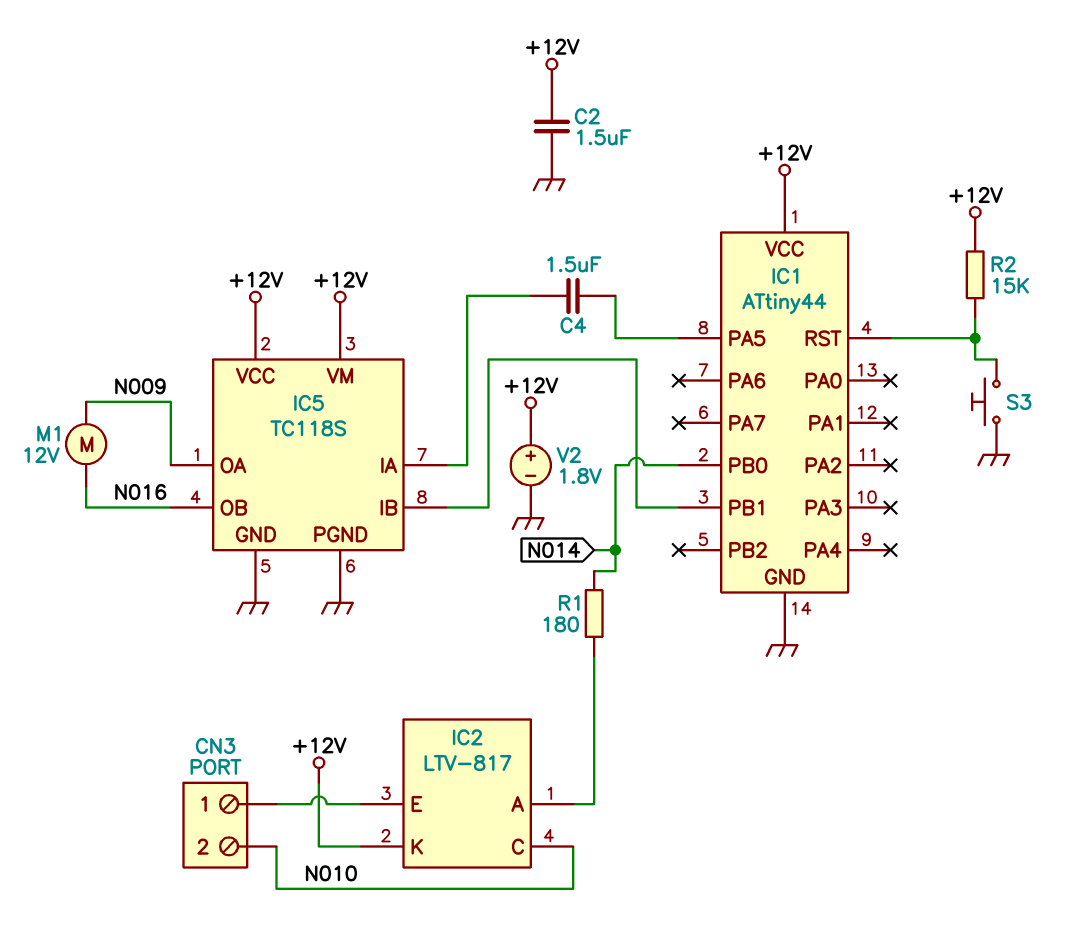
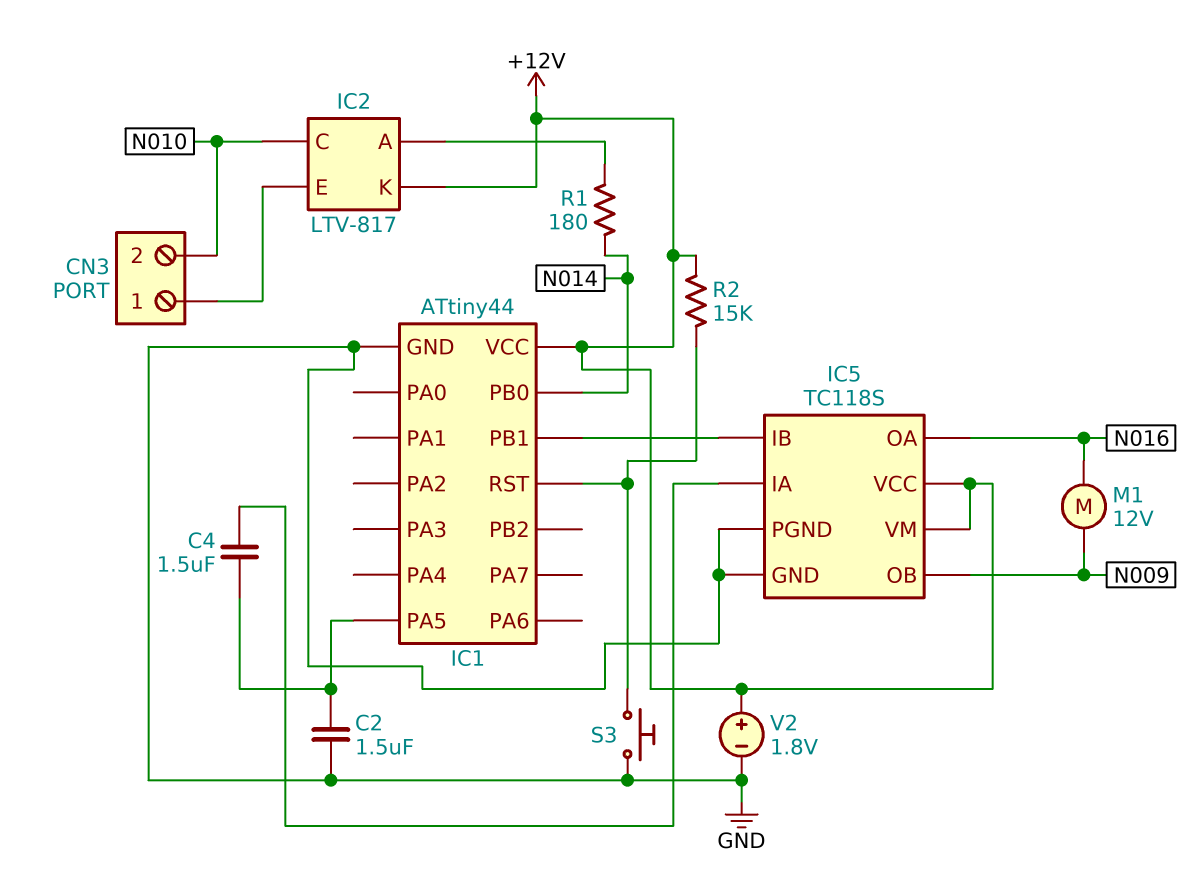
C2: 1.5uF (+12V, GND) -> 1.5uF (GND, IC1/PA5)
IC5 pin OA: N009 -> N016
IC5 pin OB: N016 -> N009

